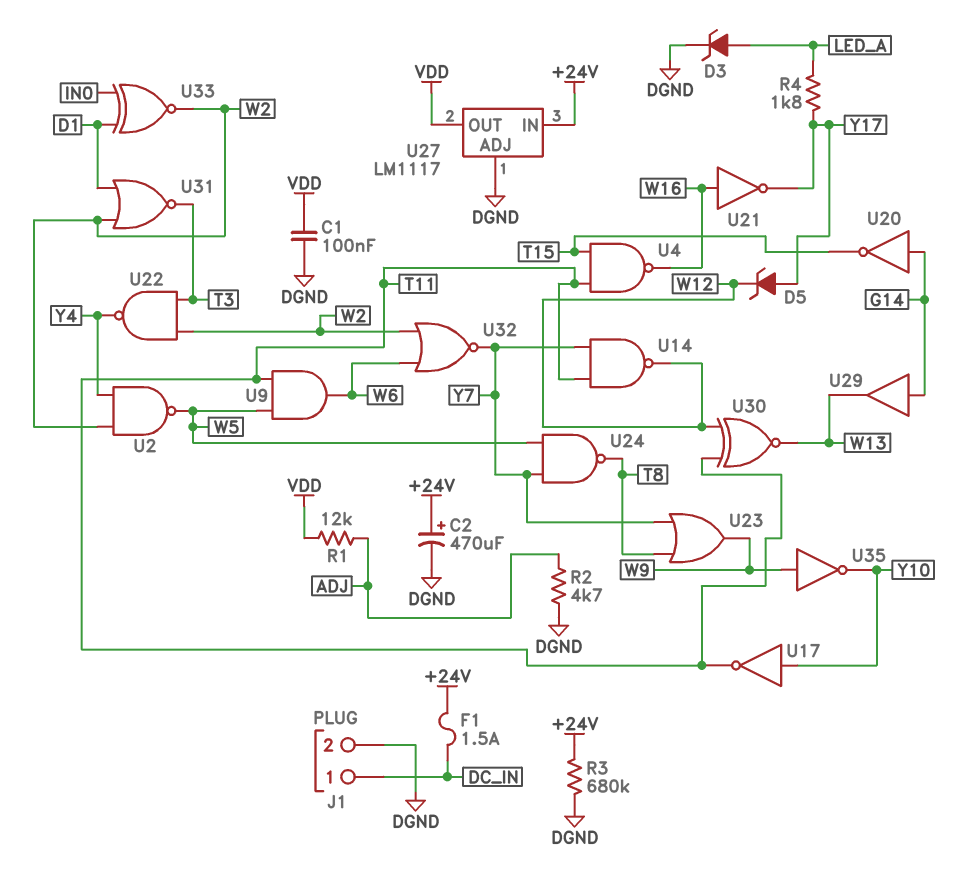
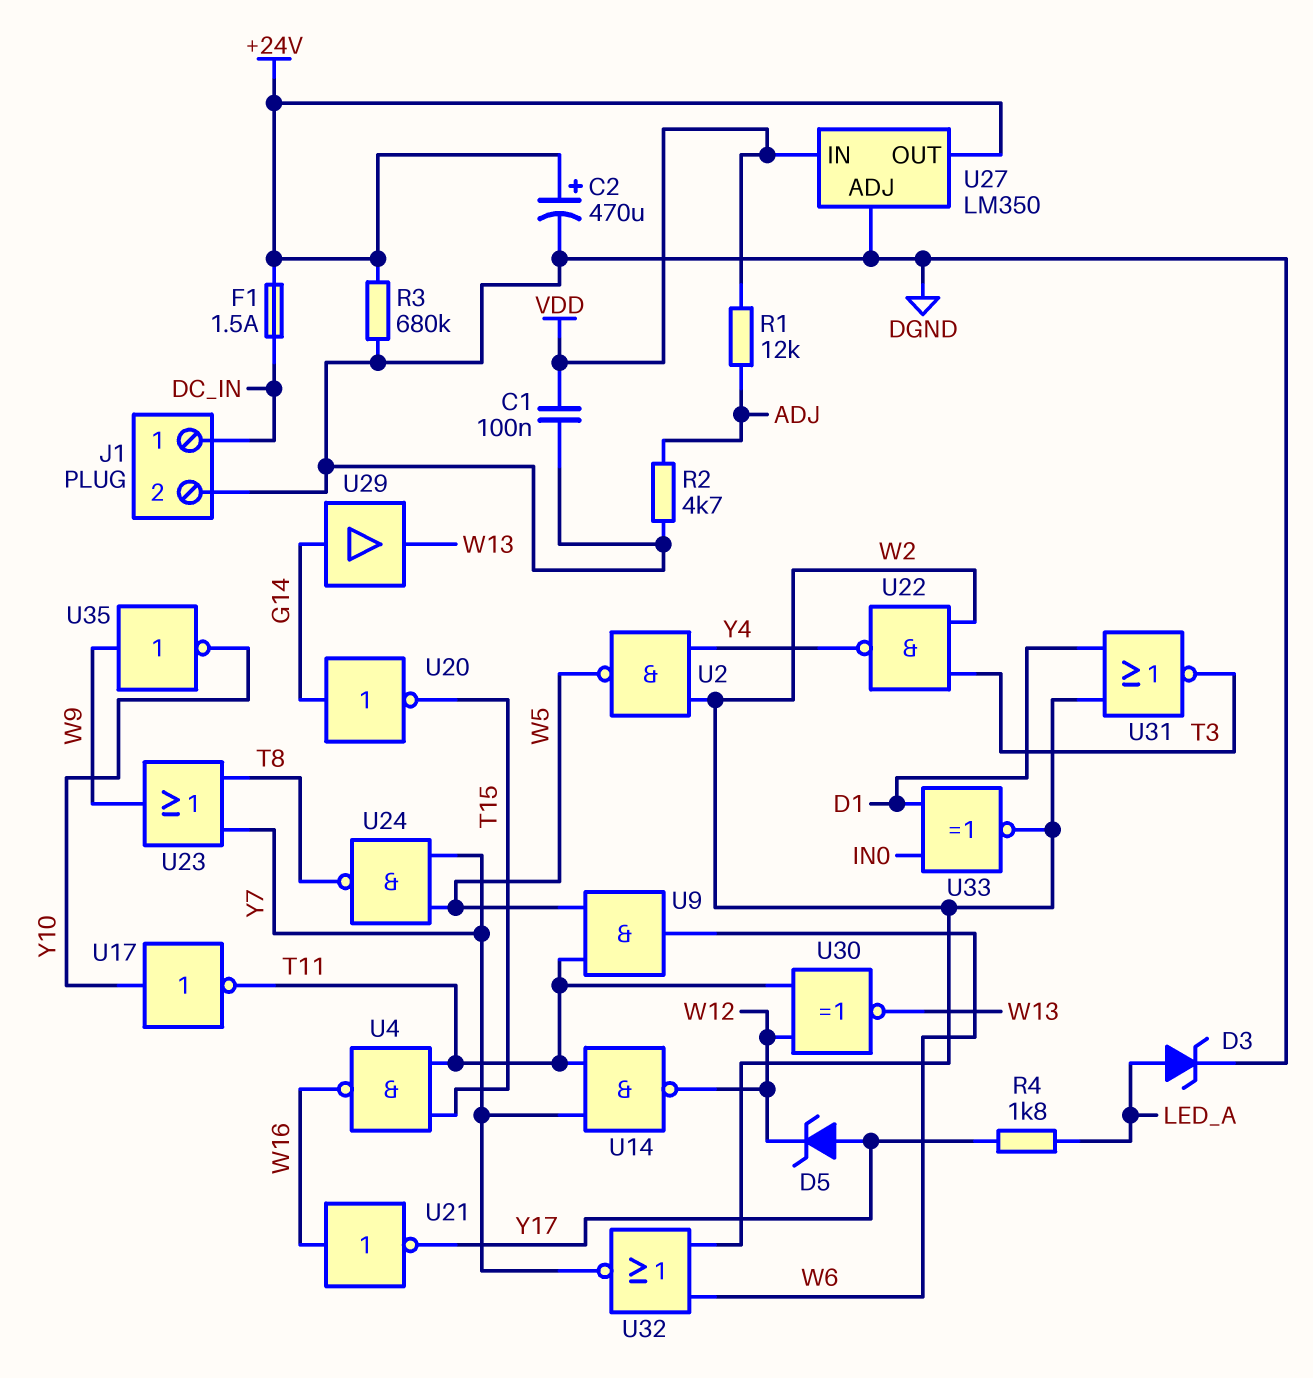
U27: LM1117 -> LM350
U27 pin IN: +24V -> VDD
U27 pin OUT: VDD -> +24V

